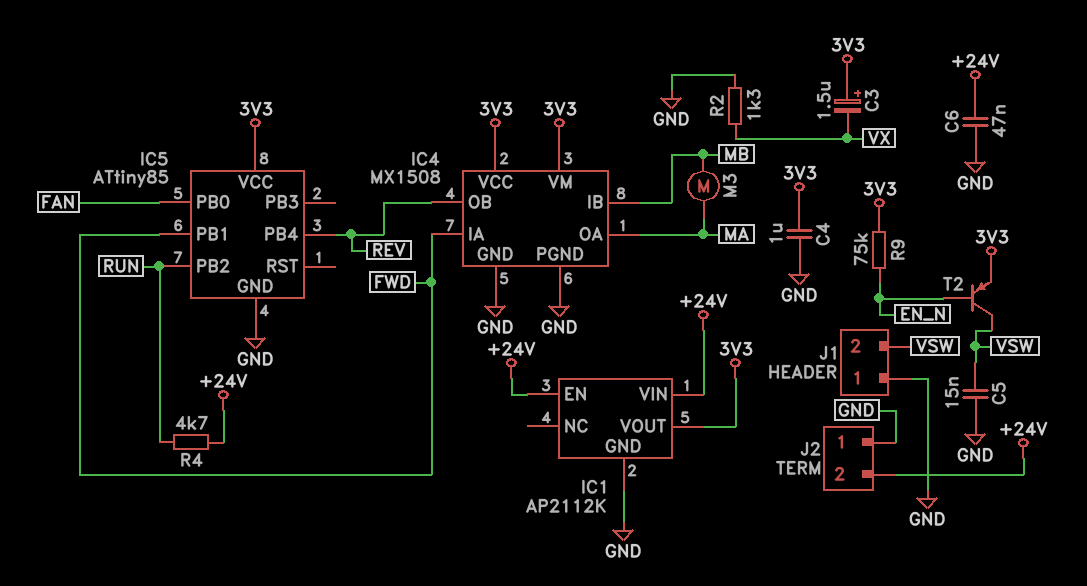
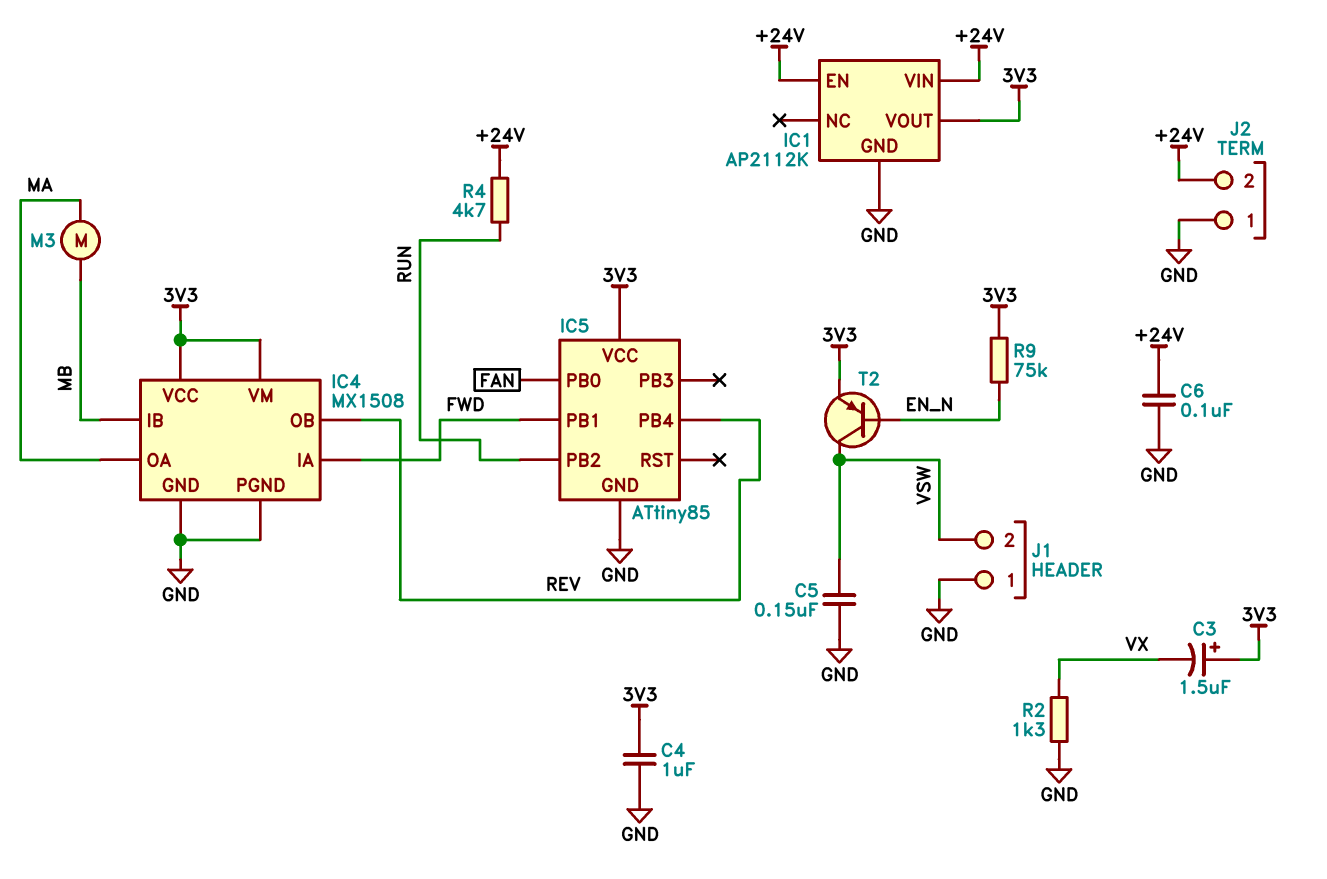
C5: 15nF (GND, VSW) -> 150nF (GND, VSW)
C6: 47nF (+24V, GND) -> 100nF (+24V, GND)

